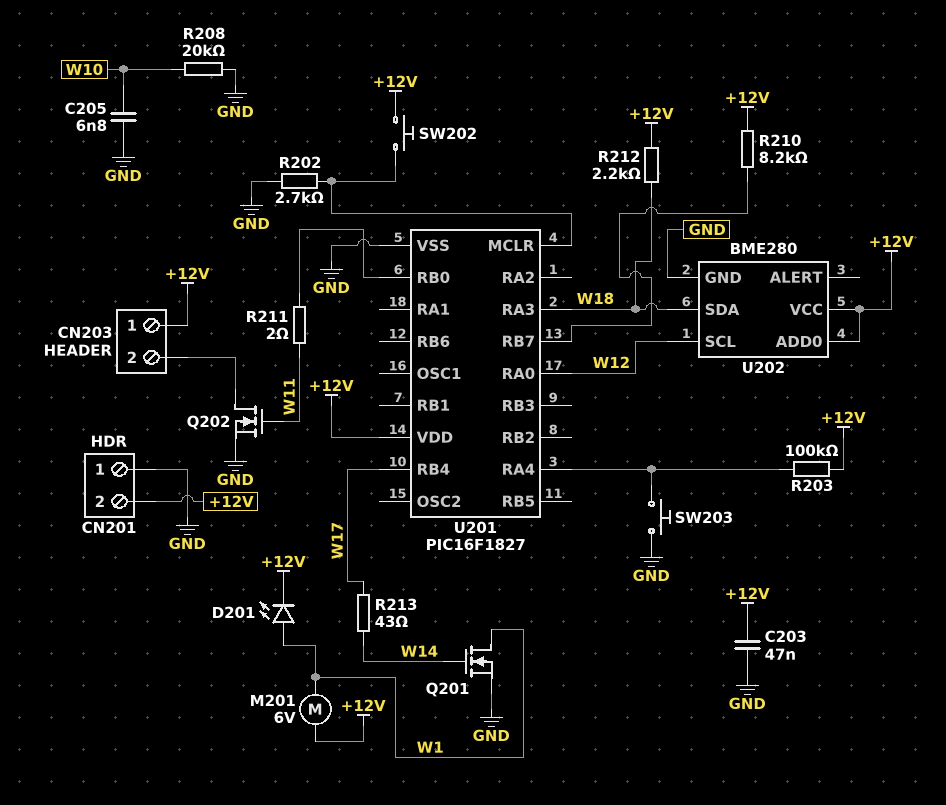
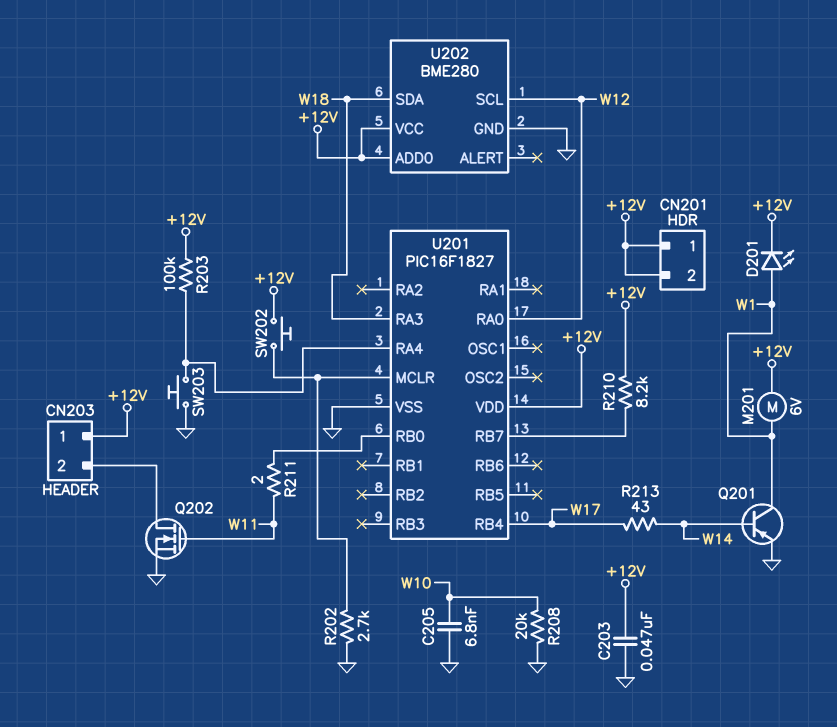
CN201 pin 1: GND -> +12V
Q201: NMOS (G W14, D W1, S GND) -> PNP (B W14, C W1, E GND)
R212: 2.2k (+12V, W18) -> none

